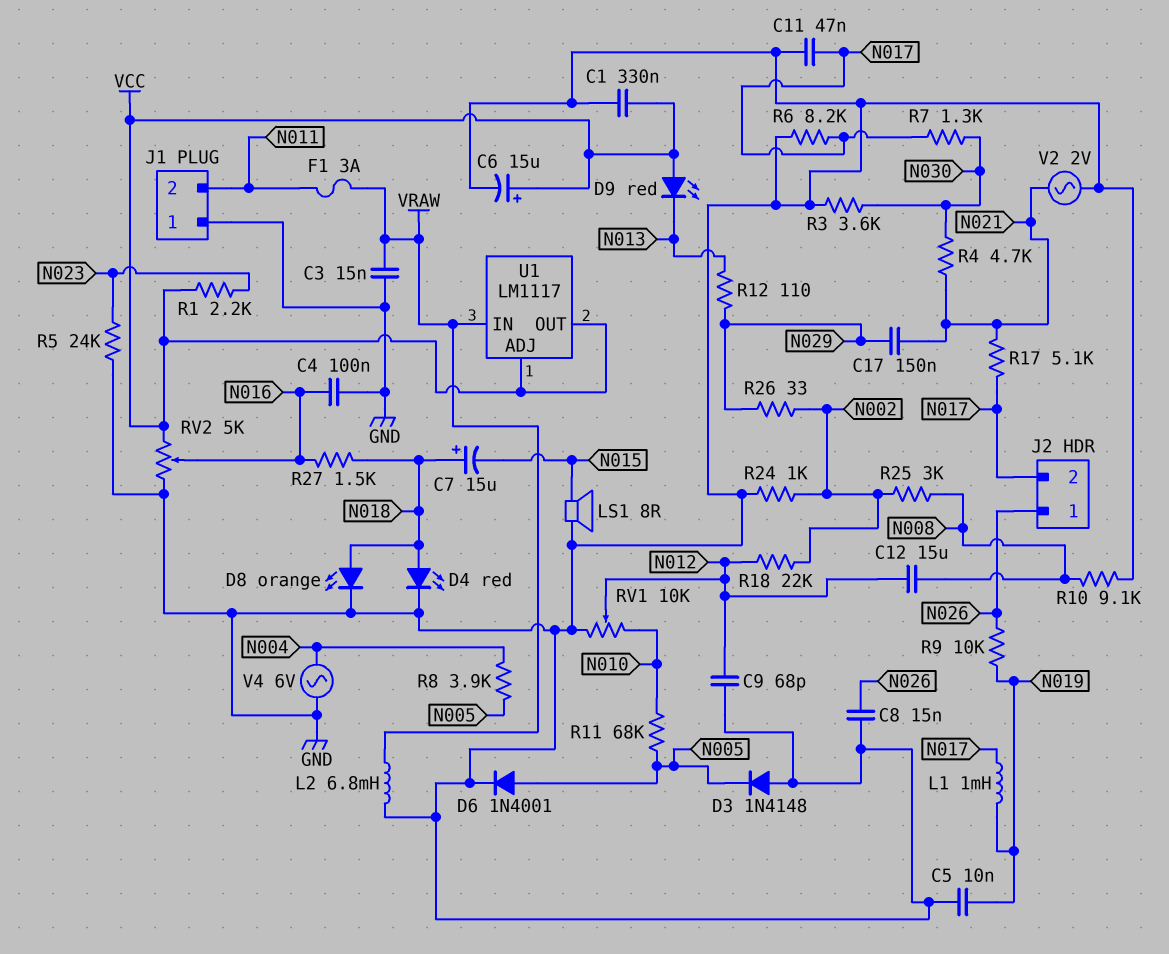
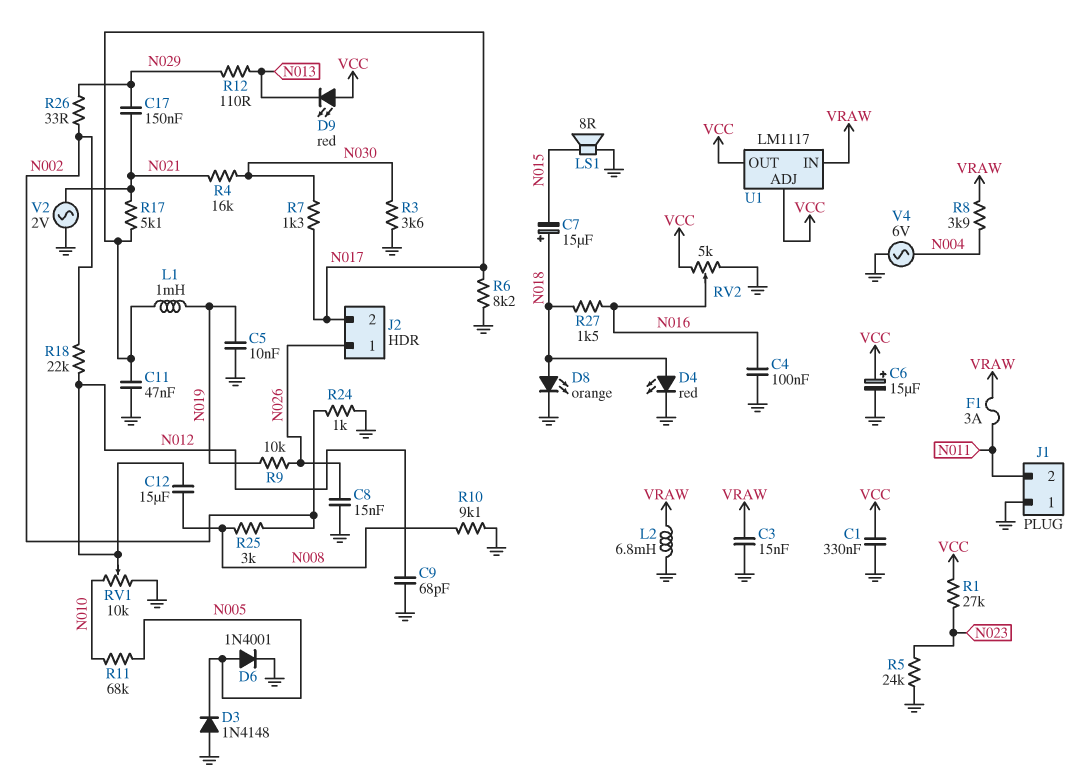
R1: 2.2k (N023, VCC) -> 27k (N023, VCC)
R4: 4.7k (N021, N030) -> 16k (N021, N030)
R8: 3.9k (N004, N005) -> 3.9k (N004, VRAW)

